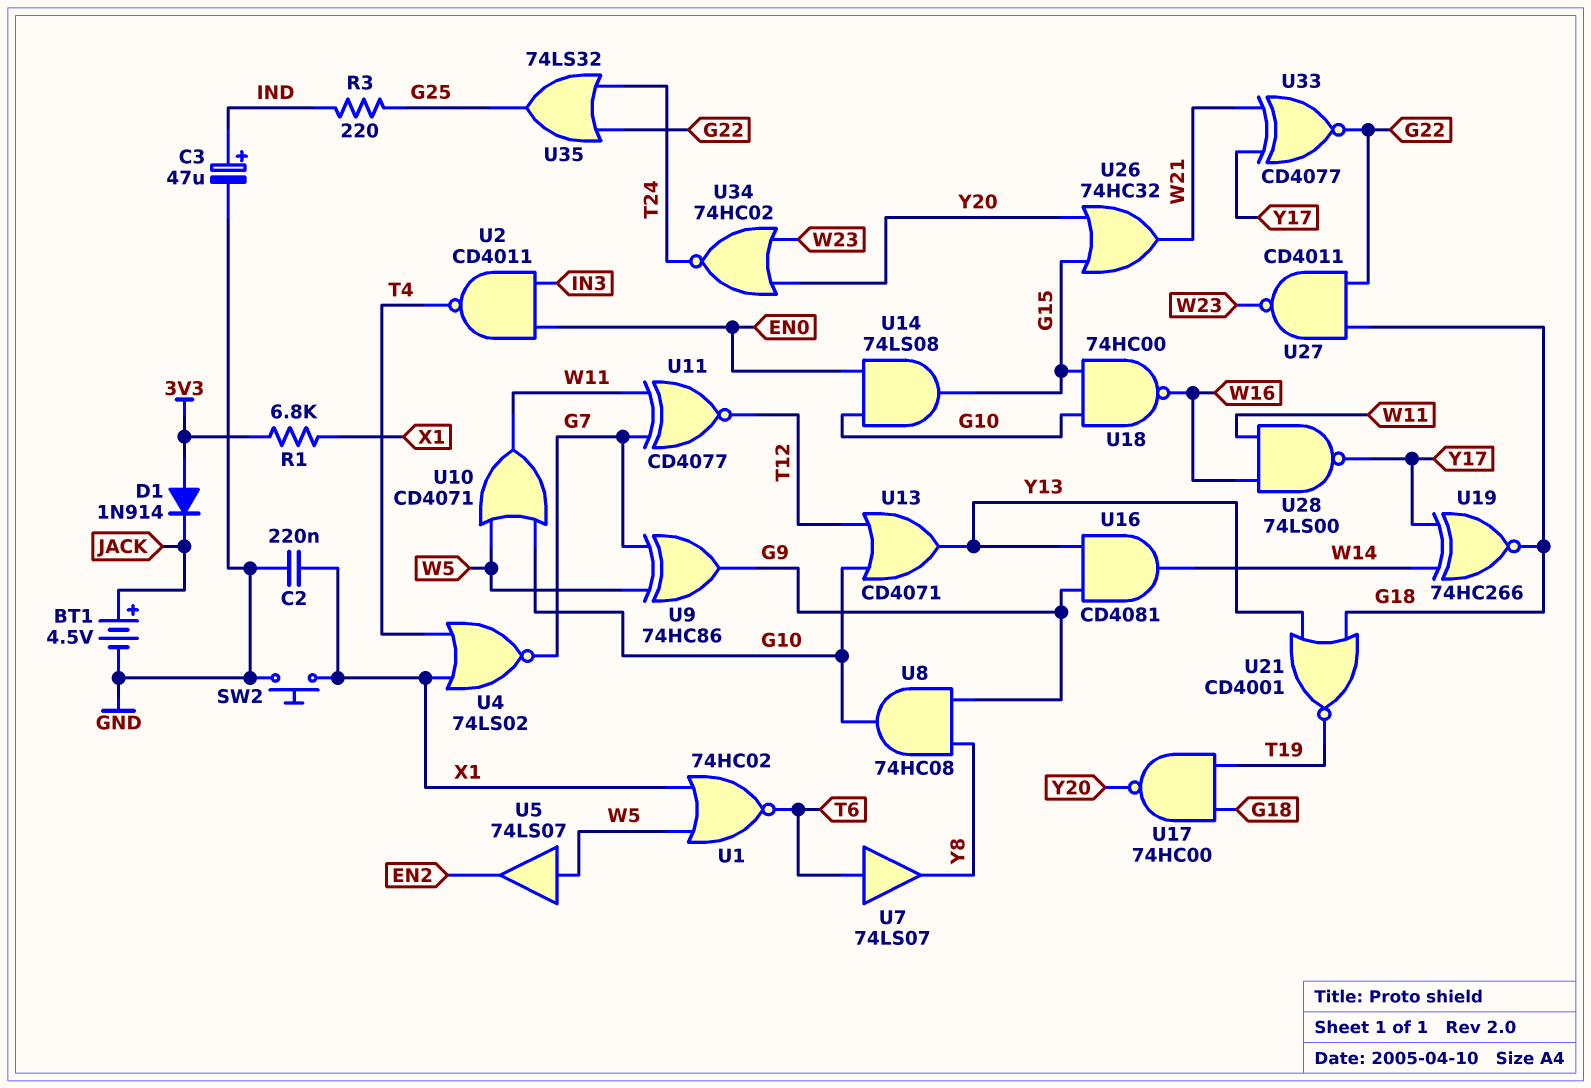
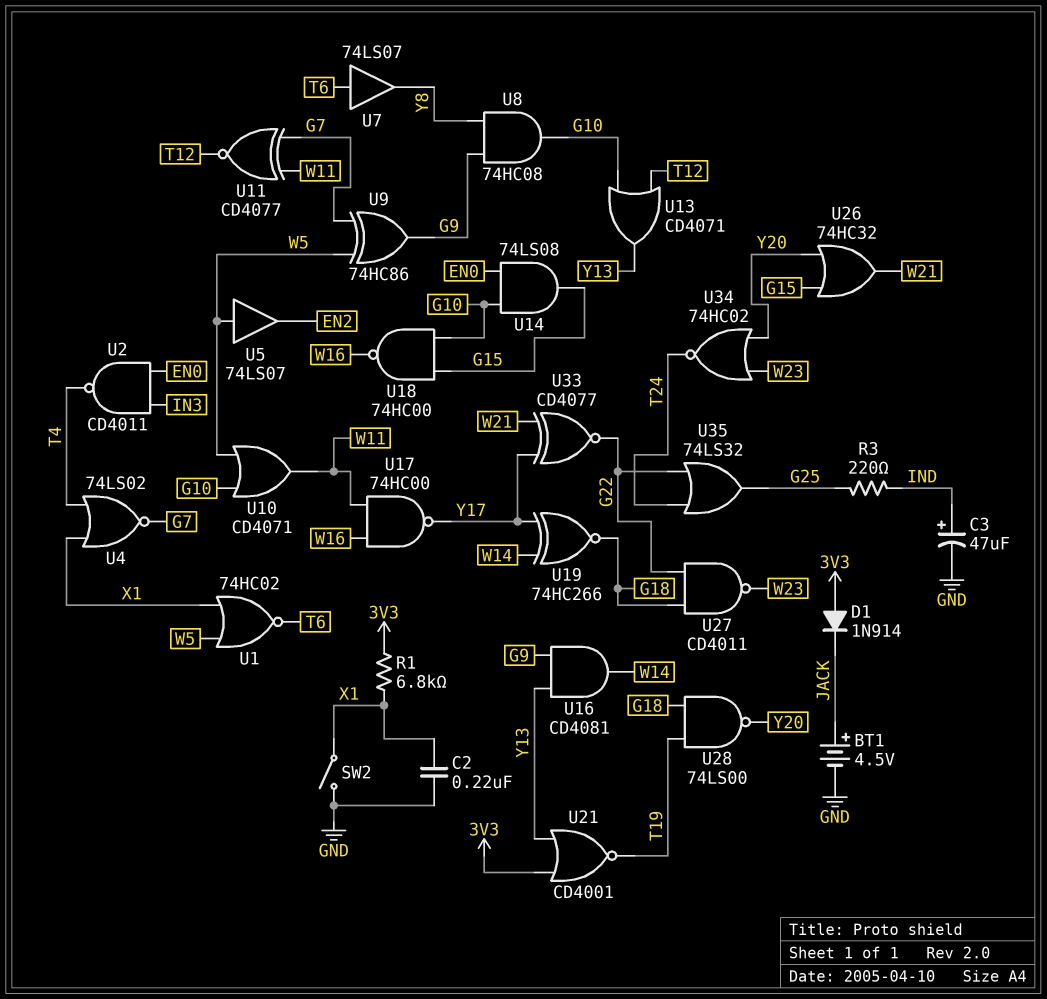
SW2: button (GND, X1) -> switch (GND, X1)
U17: NAND 74HC00 (in G18, in T19, out Y20) -> NAND 74HC00 (in W11, in W16, out Y17)
U21: NOR CD4001 (in G18, in Y13, out T19) -> NOR CD4001 (in 3V3, in Y13, out T19)
U28: NAND 74LS00 (in W11, in W16, out Y17) -> NAND 74LS00 (in G18, in T19, out Y20)

